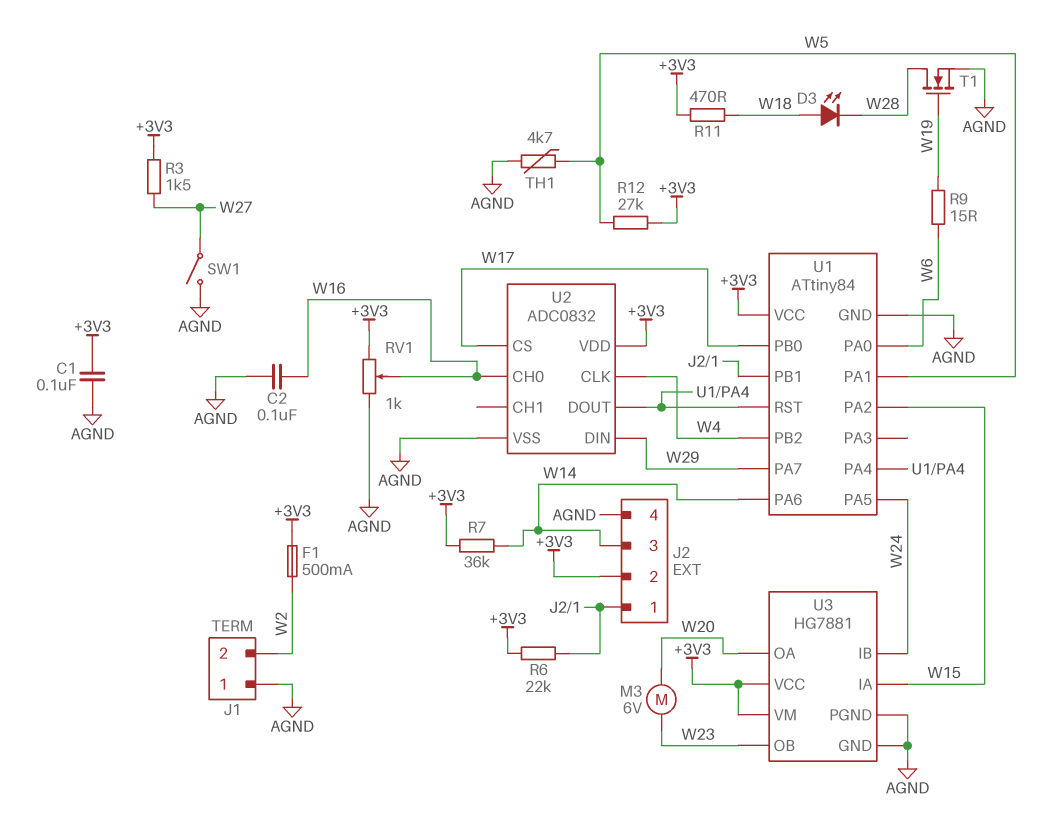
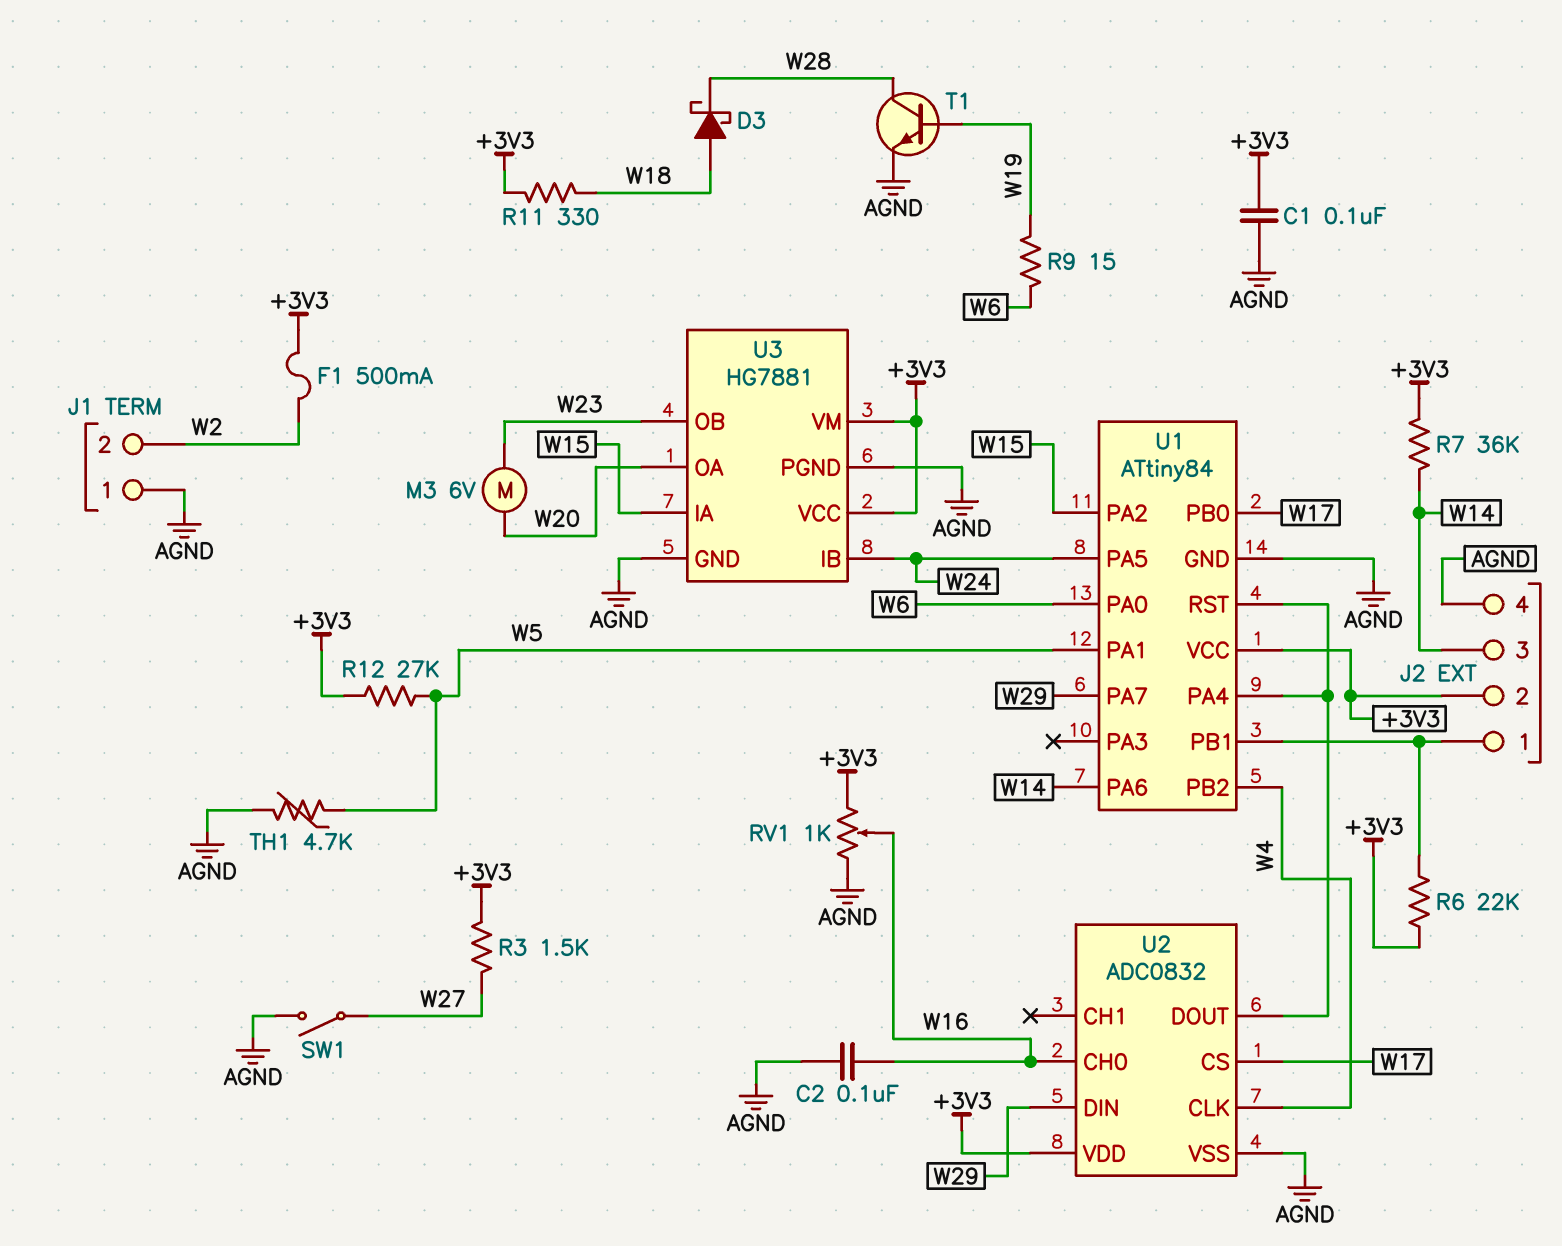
D3: LED (A W18, K W28) -> schottky (A W18, K W28)
R11: 470 (+3V3, W18) -> 330 (+3V3, W18)
T1: NMOS (G W19, D W28, S AGND) -> NPN (B W19, C W28, E AGND)

